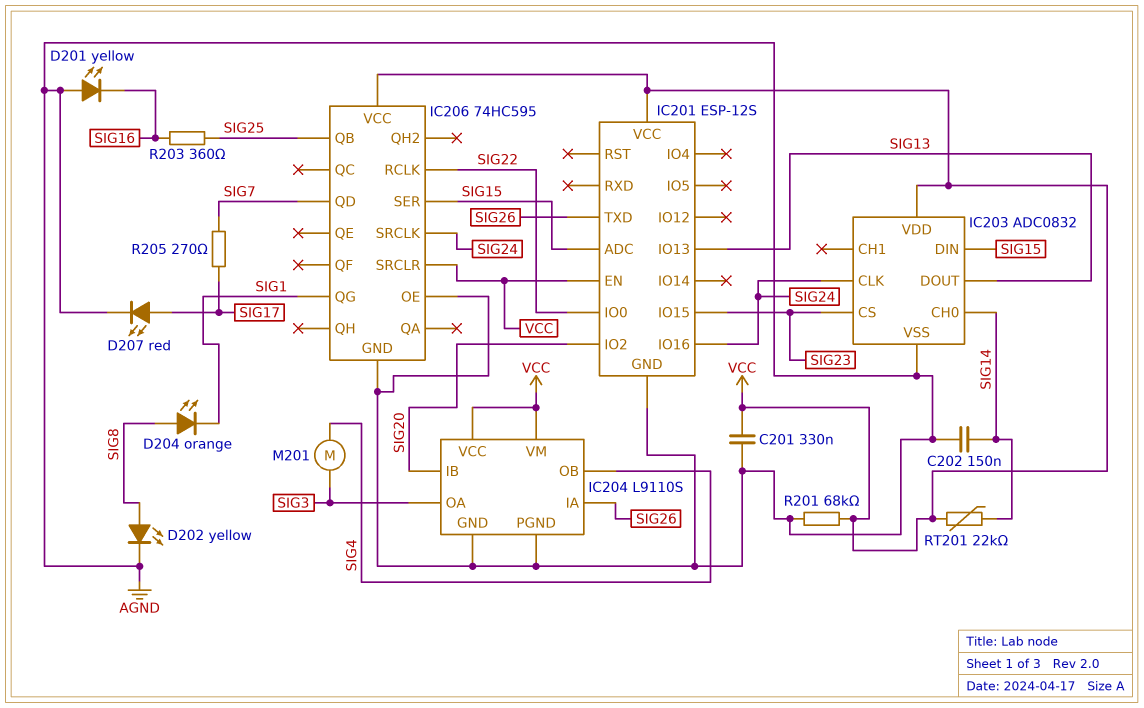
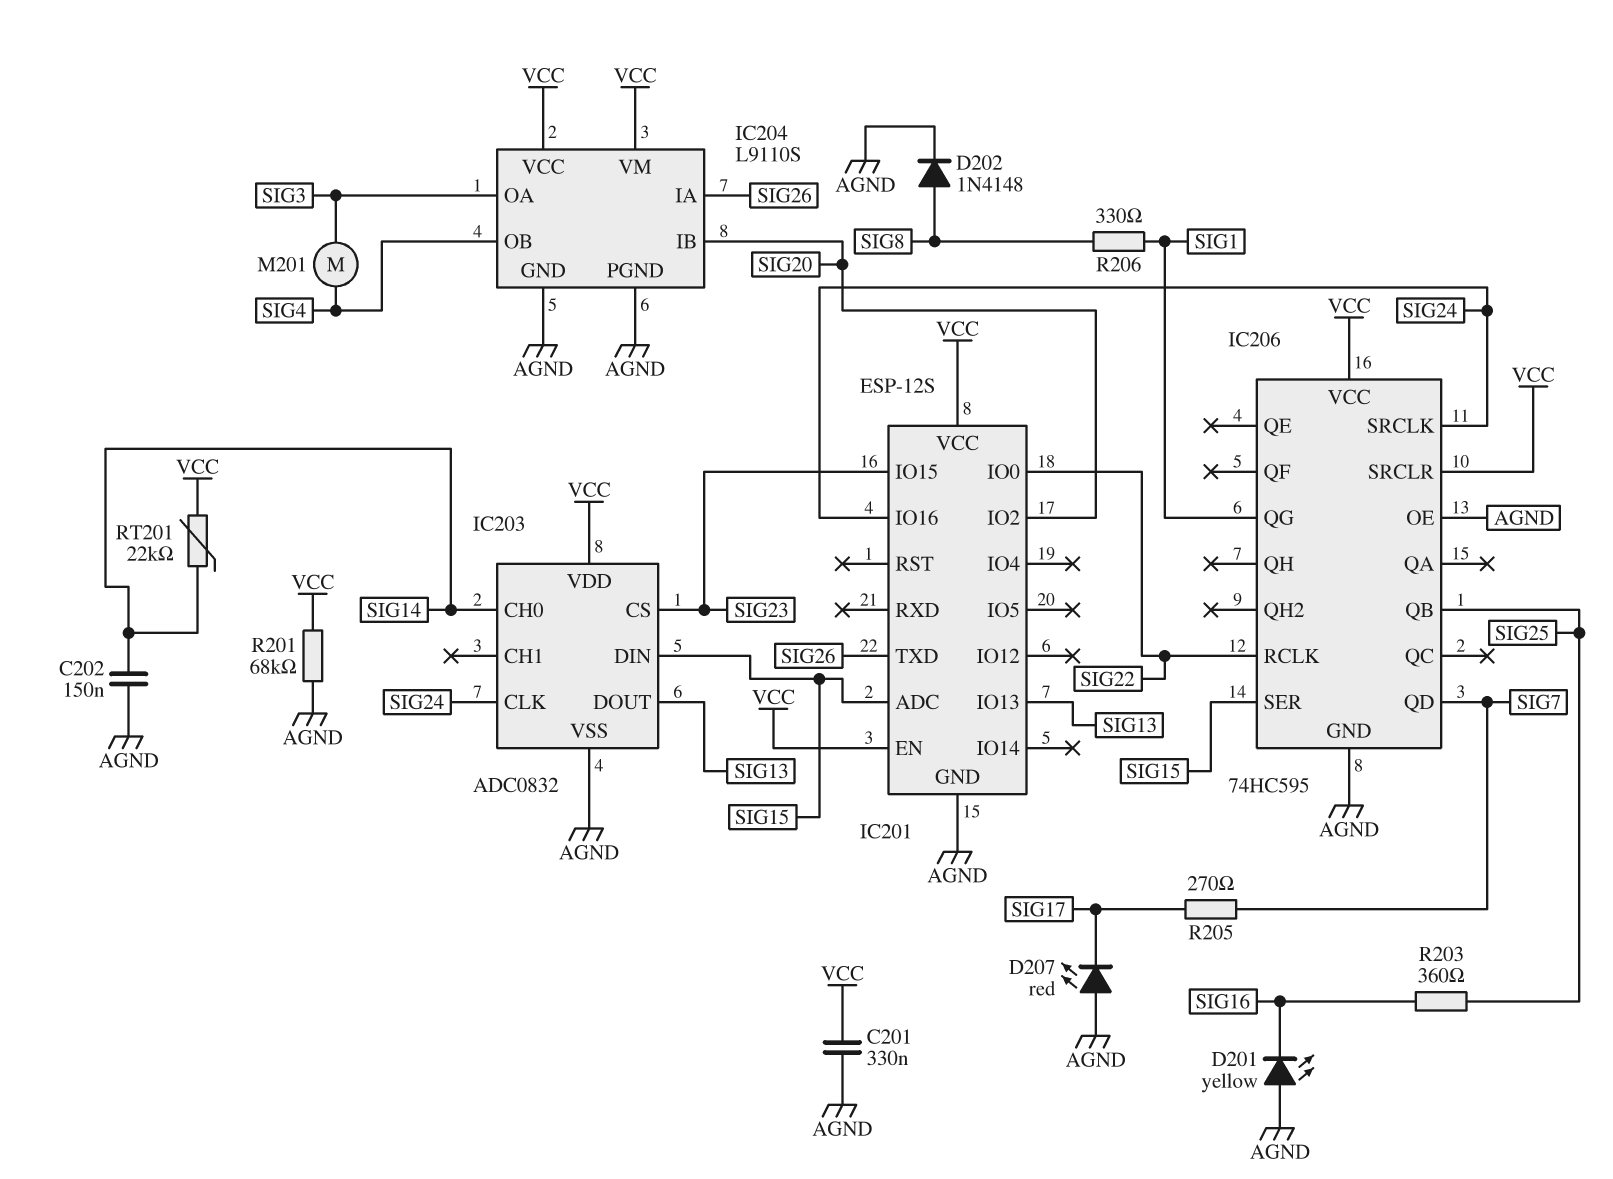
D202: LED yellow (A SIG8, K AGND) -> diode 1N4148 (A SIG8, K AGND)
D204: LED orange (A SIG8, K SIG1) -> none
D207: LED red (A SIG17, K AGND) -> LED red (A AGND, K SIG17)
R206: none -> 330 (SIG1, SIG8)

